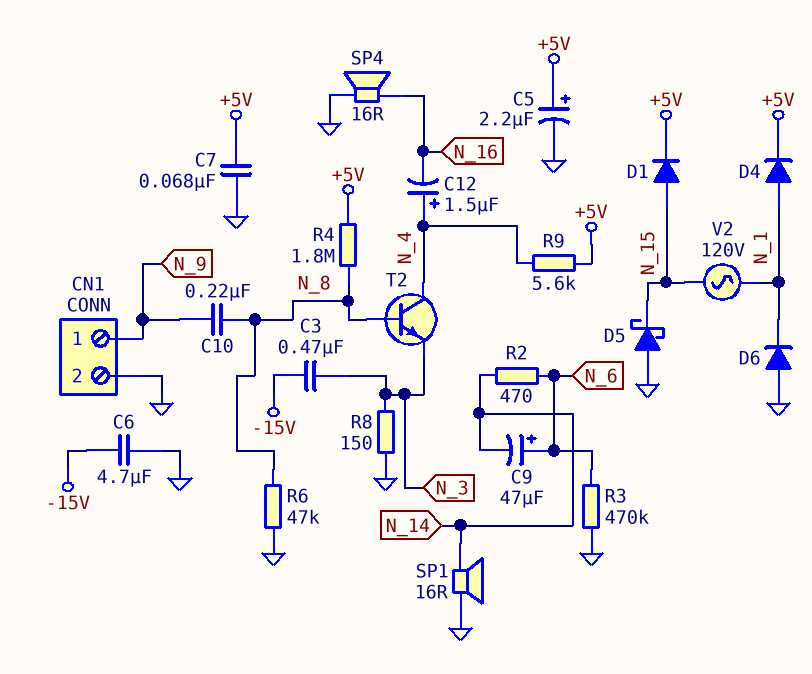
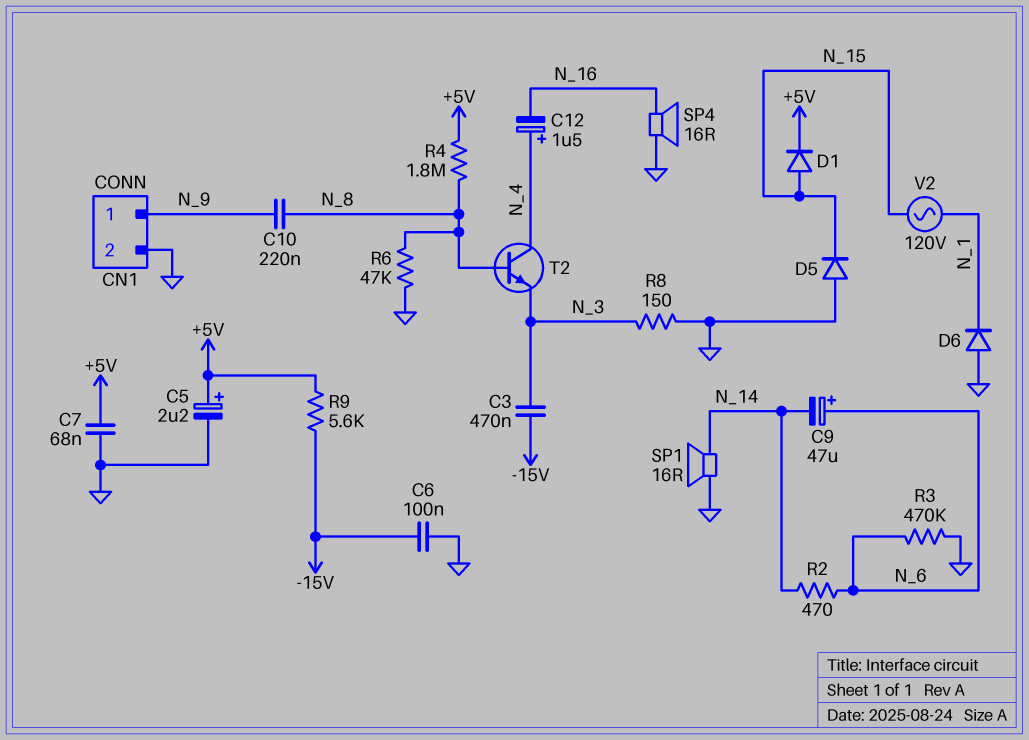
C6: 4.7uF (-15V, GND) -> 100nF (-15V, GND)
D4: diode (A N_1, K +5V) -> none
D5: schottky (A GND, K N_15) -> diode (A GND, K N_15)
R9: 5.6k (+5V, N_4) -> 5.6k (+5V, -15V)

